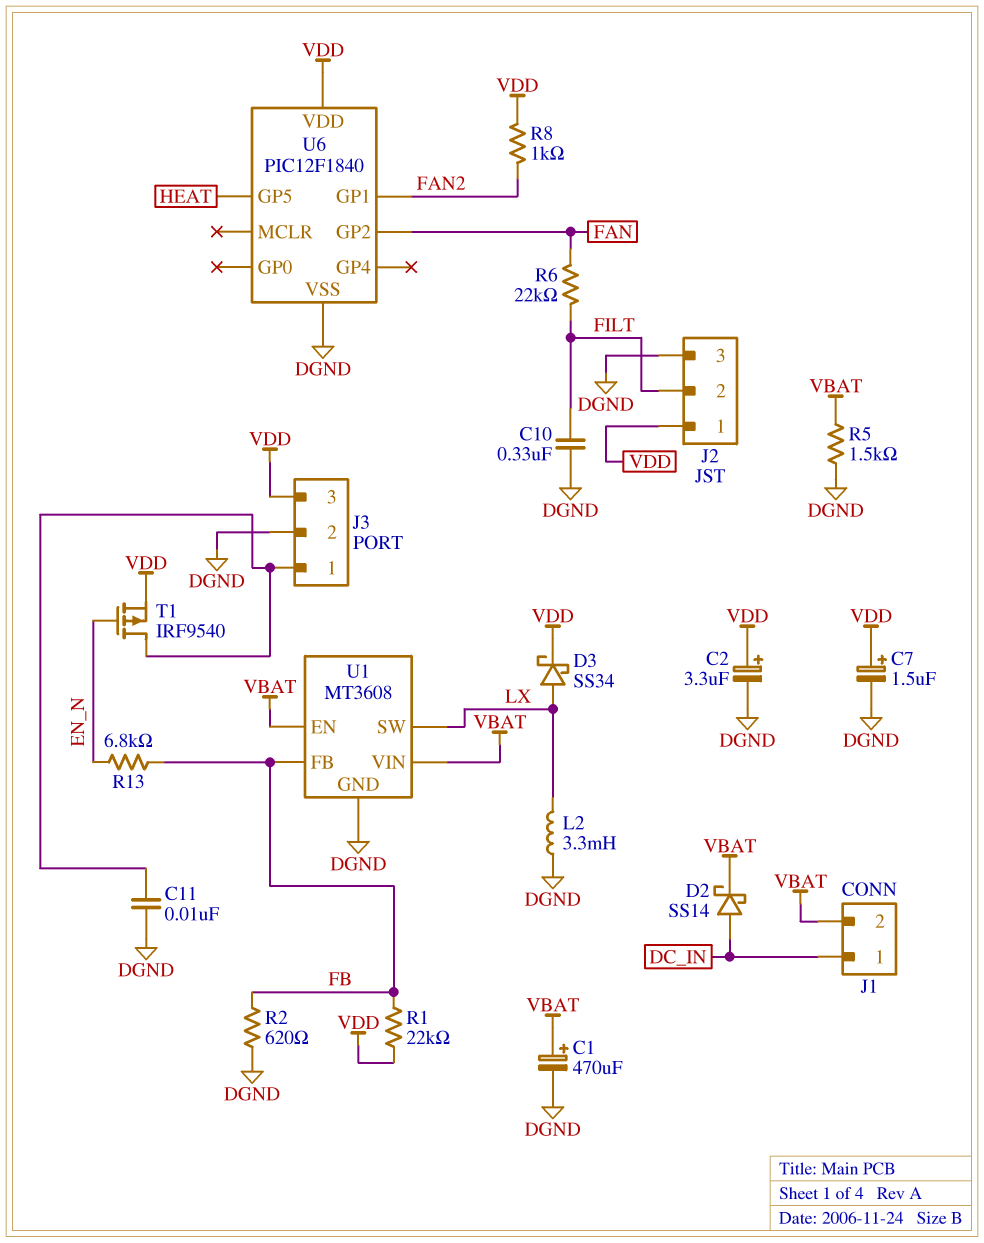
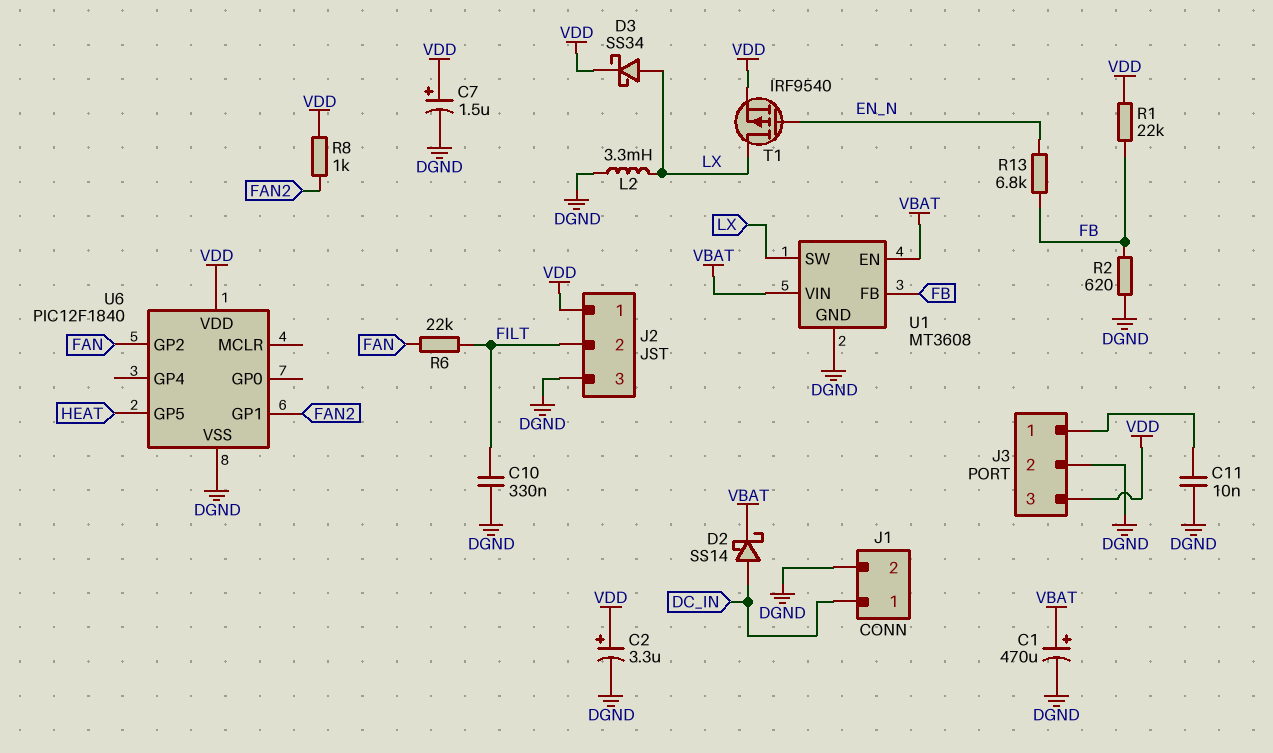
J1 pin 2: VBAT -> DGND
R5: 1.5k (DGND, VBAT) -> none
T1: PMOS IRF9540 (G EN_N, D J3/1, S VDD) -> PMOS IRF9540 (G EN_N, D LX, S VDD)

